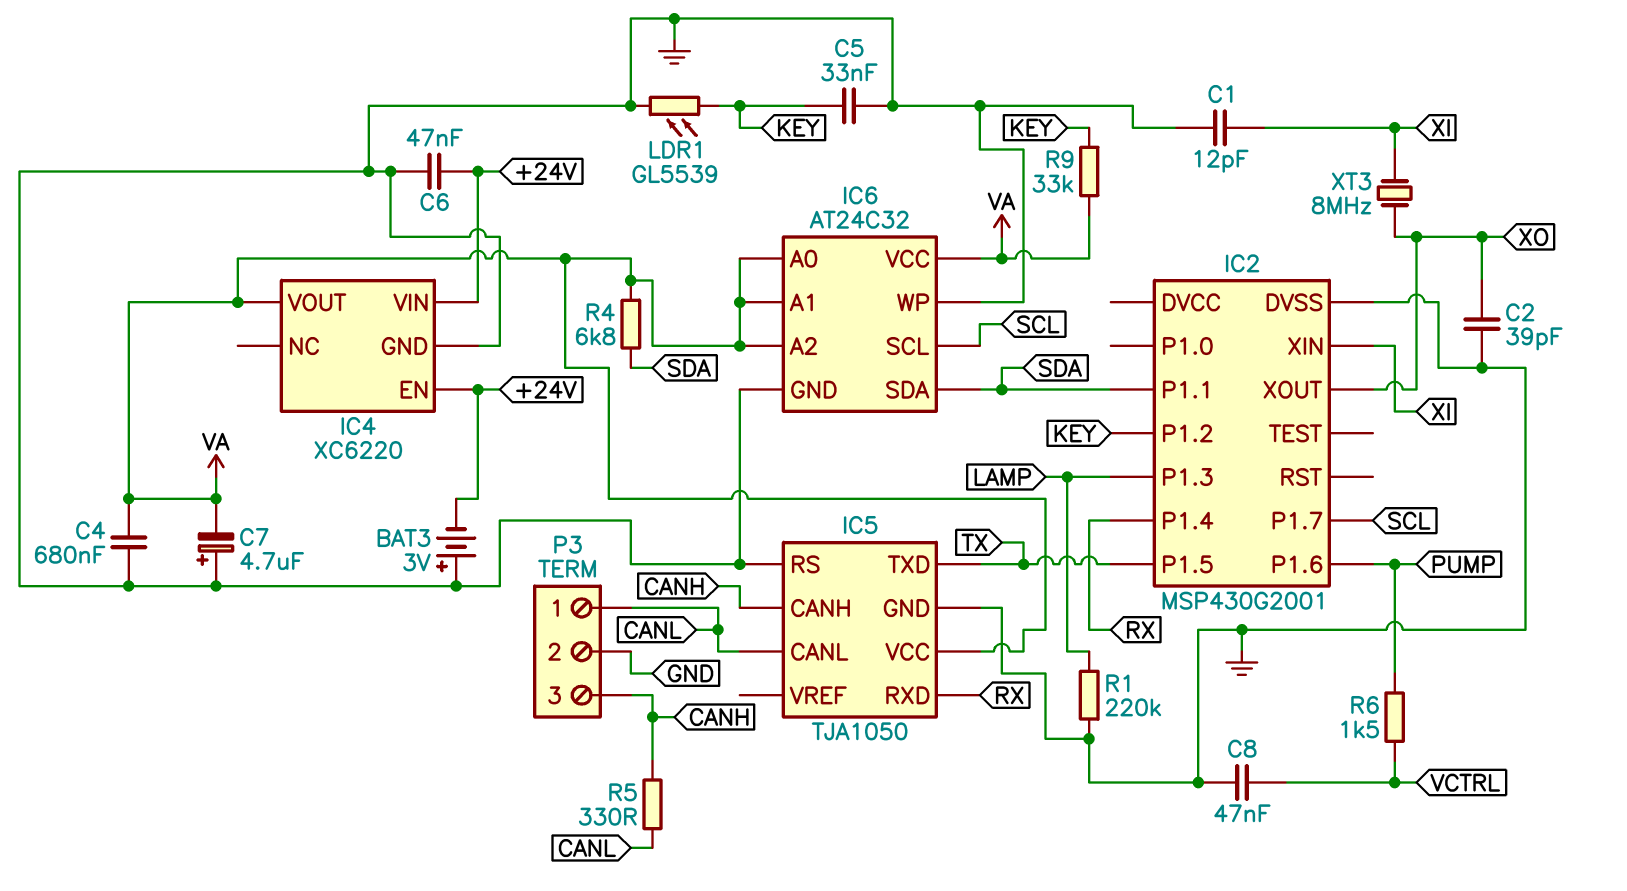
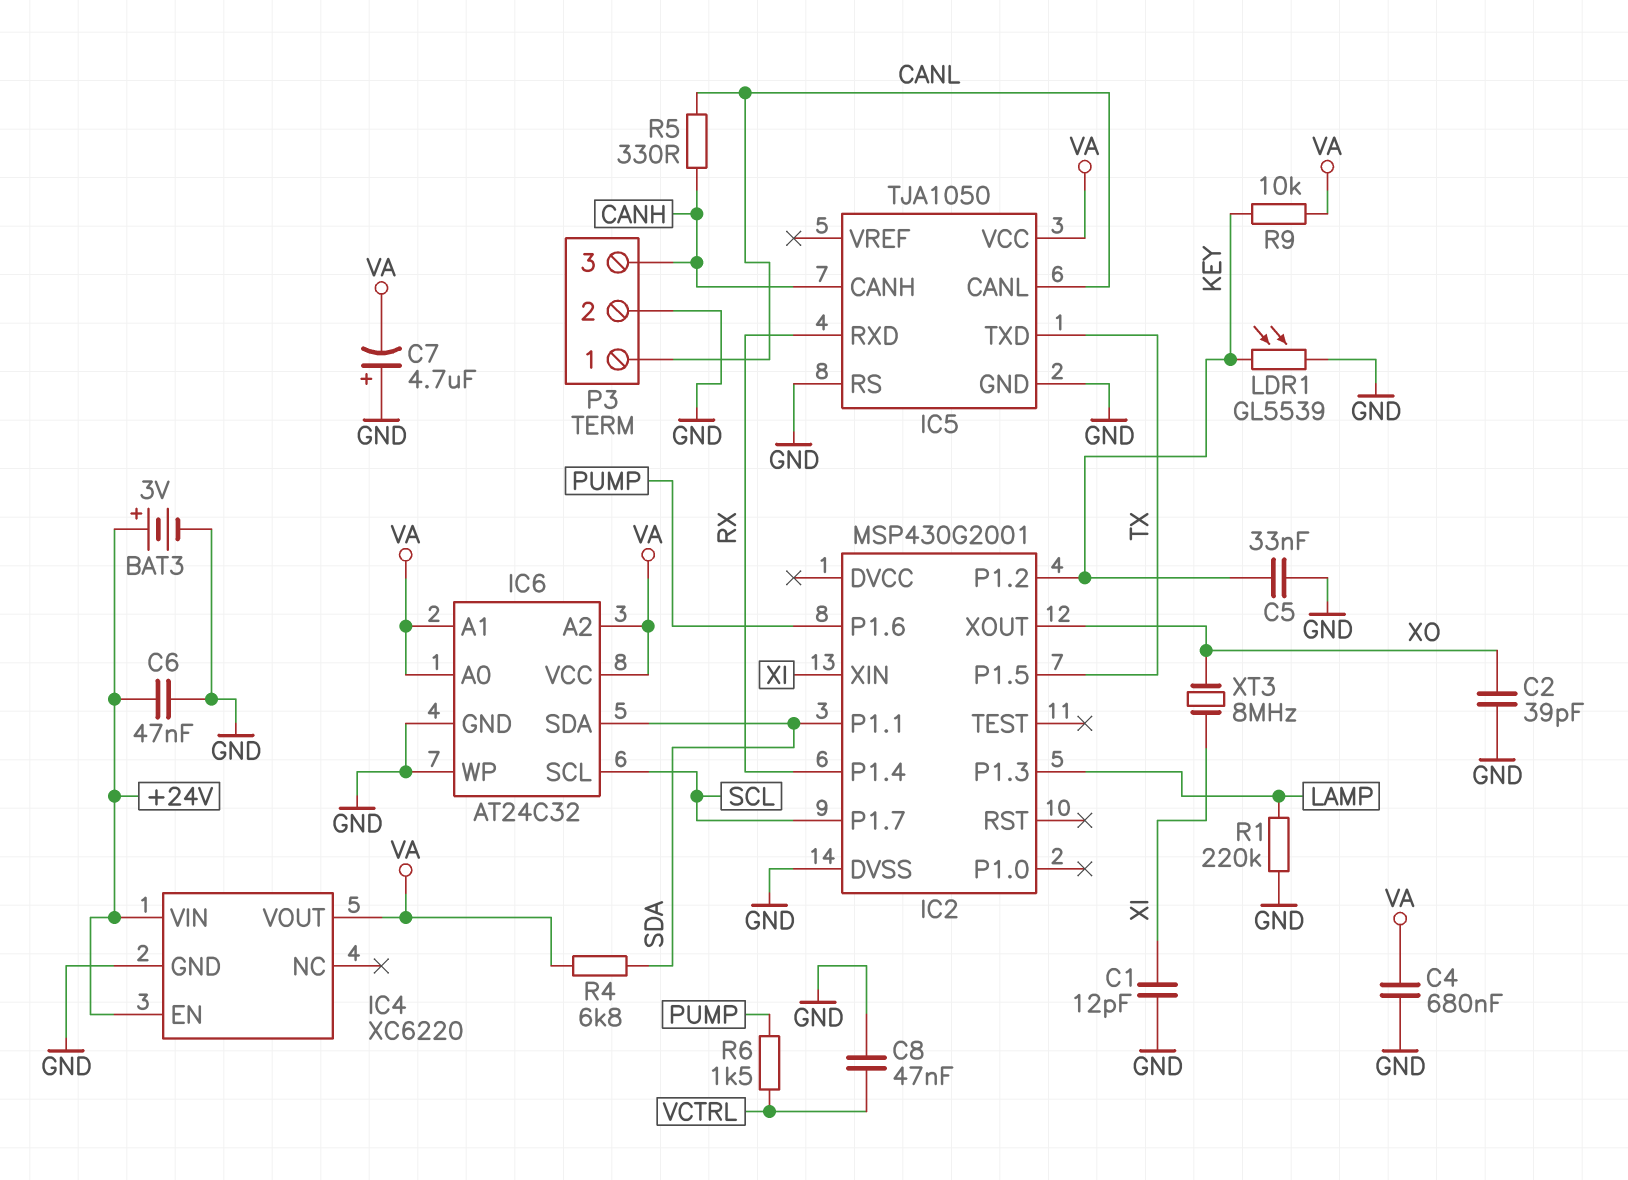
BAT3: 3V (plus GND, minus +24V) -> 3V (plus +24V, minus GND)
R9: 33k (KEY, VA) -> 10k (KEY, VA)

